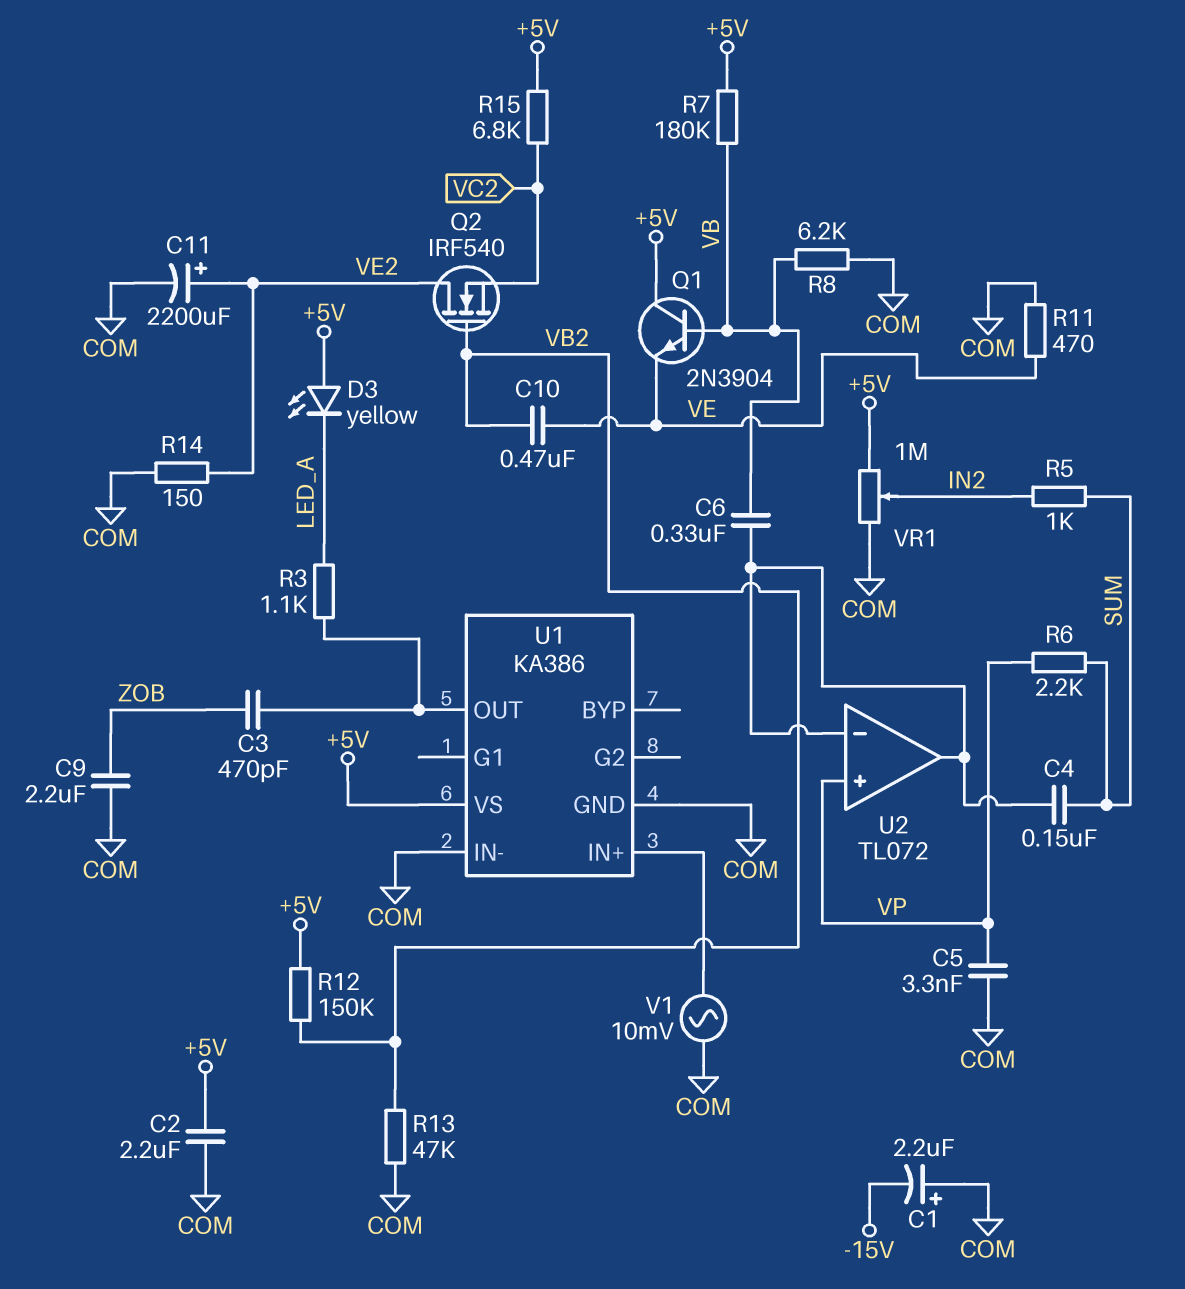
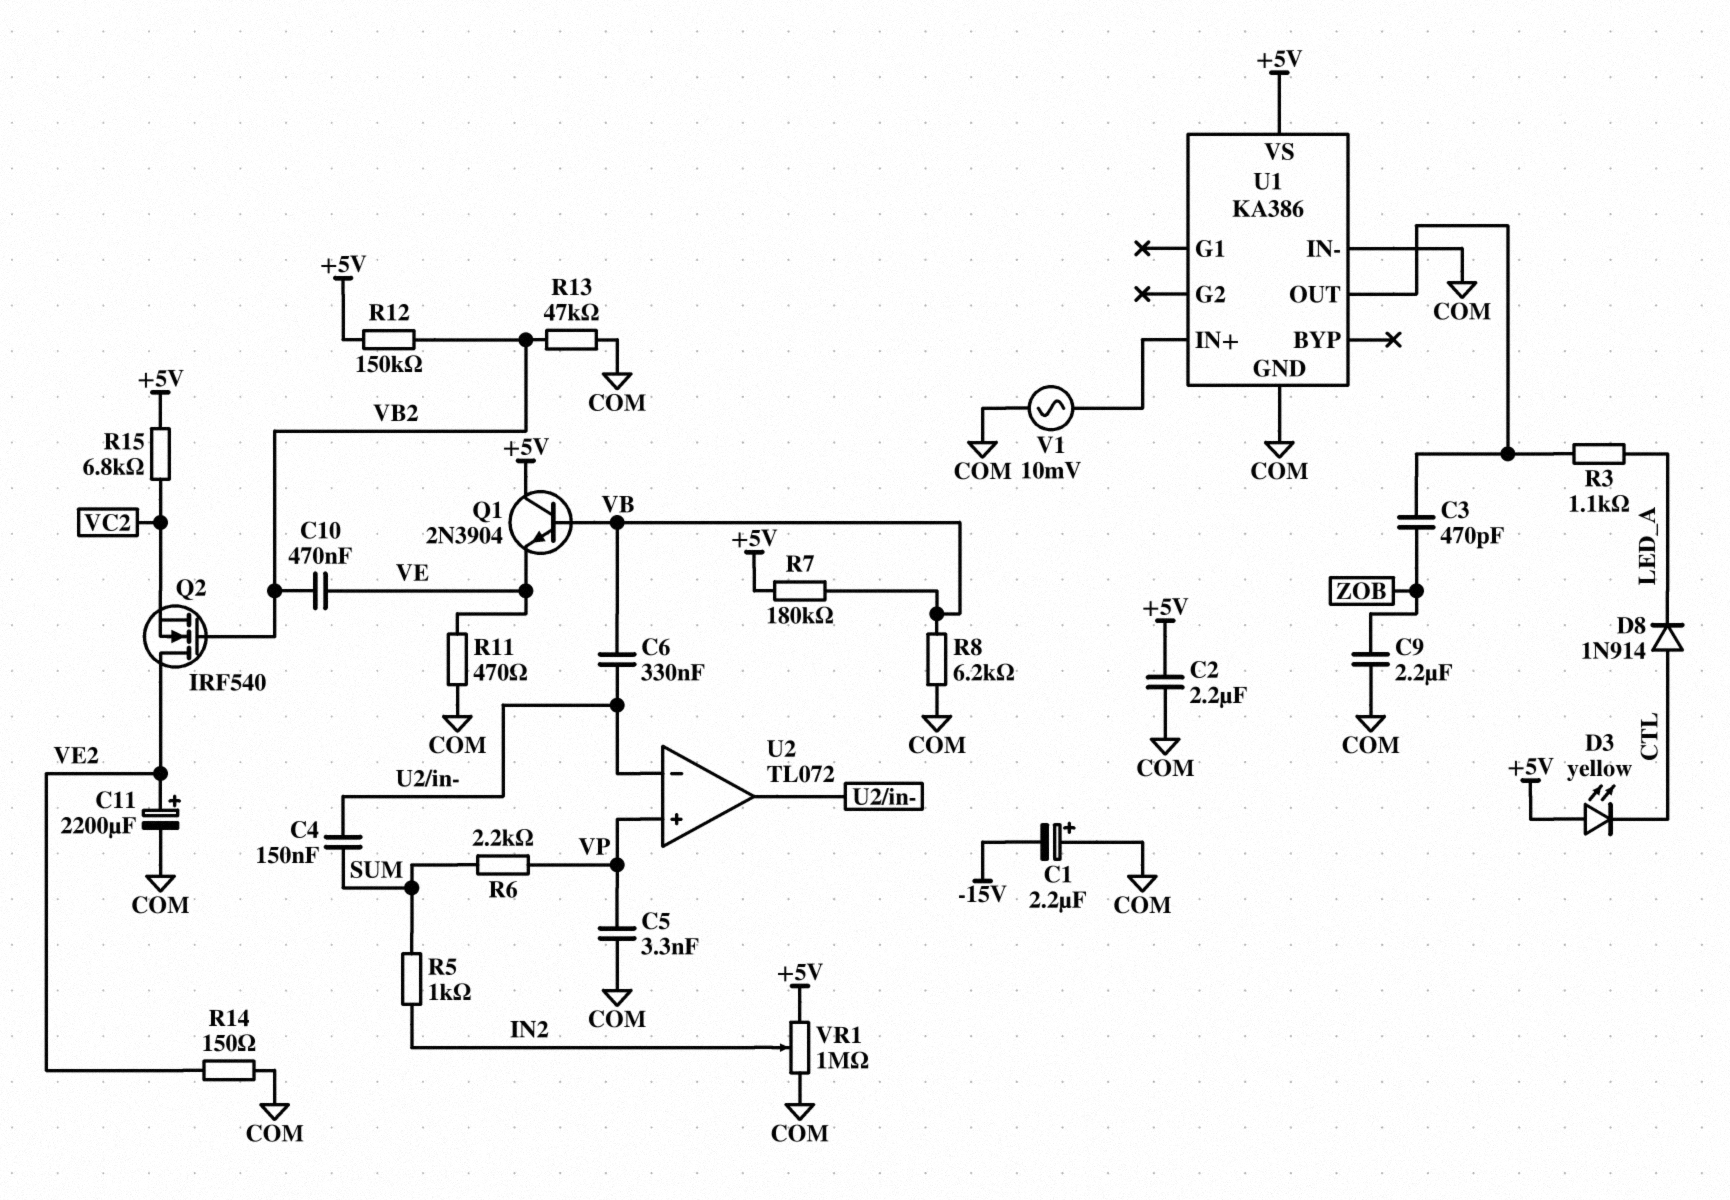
D3: LED yellow (A +5V, K LED_A) -> LED yellow (A +5V, K CTL)
D8: none -> diode 1N914 (A CTL, K LED_A)

